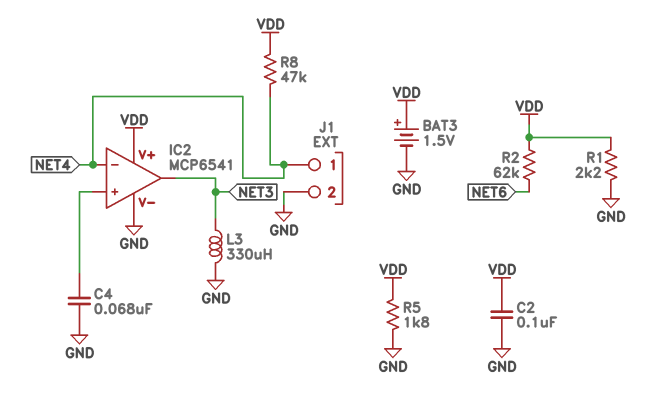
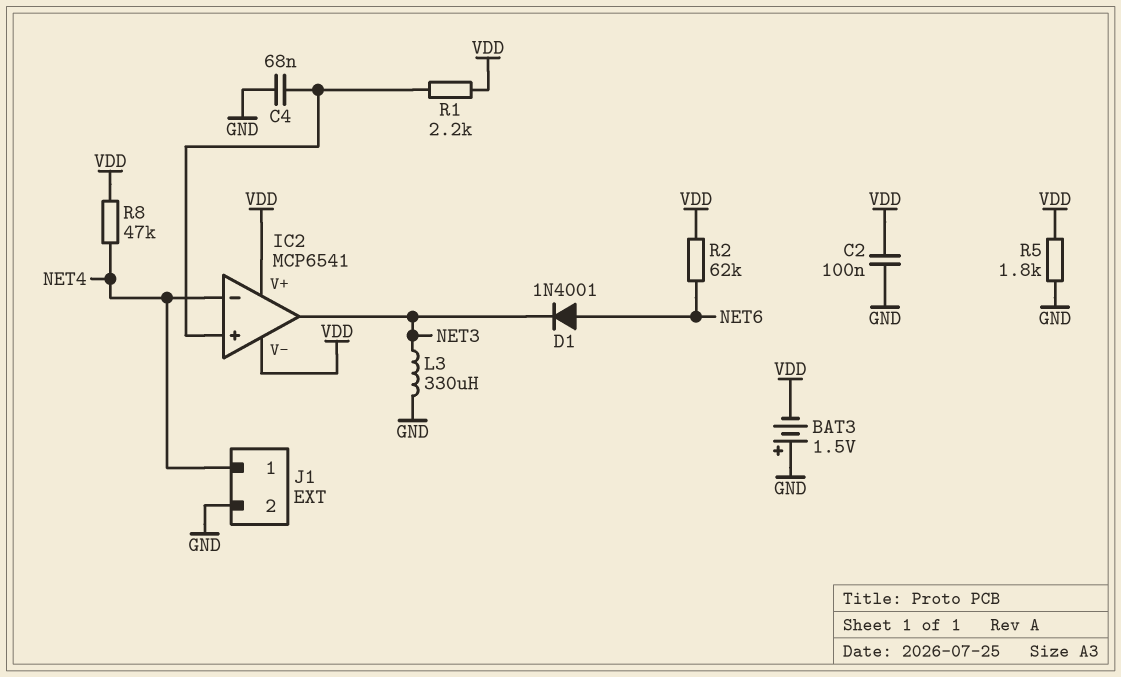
BAT3: 1.5V (plus VDD, minus GND) -> 1.5V (plus GND, minus VDD)
D1: none -> diode 1N4001 (A NET6, K NET3)
IC2 pin V-: GND -> VDD
R1: 2.2k (GND, VDD) -> 2.2k (IC2/in+, VDD)

